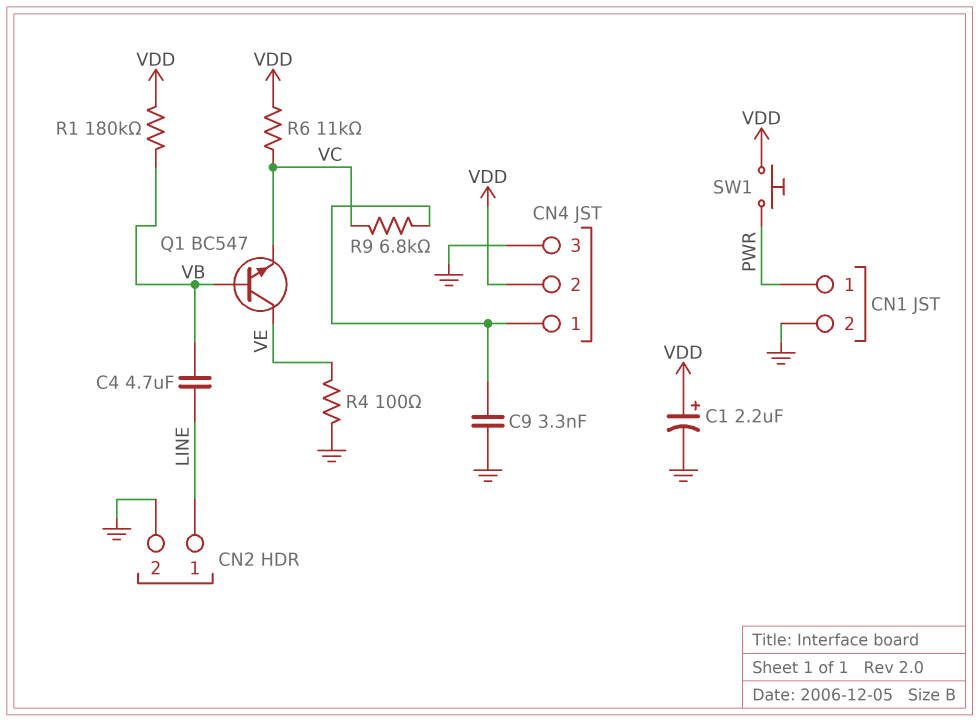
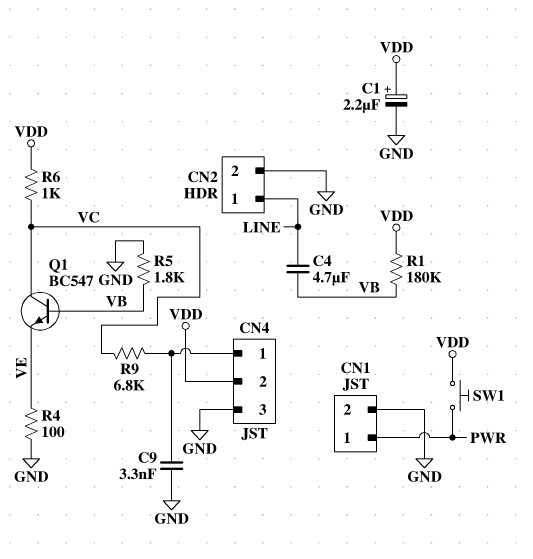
Q1: NPN BC547 (B VB, C VE, E VC) -> NPN BC547 (B VB, C VC, E VE)
R5: none -> 1.8k (GND, VB)
R6: 11k (VC, VDD) -> 1k (VC, VDD)

